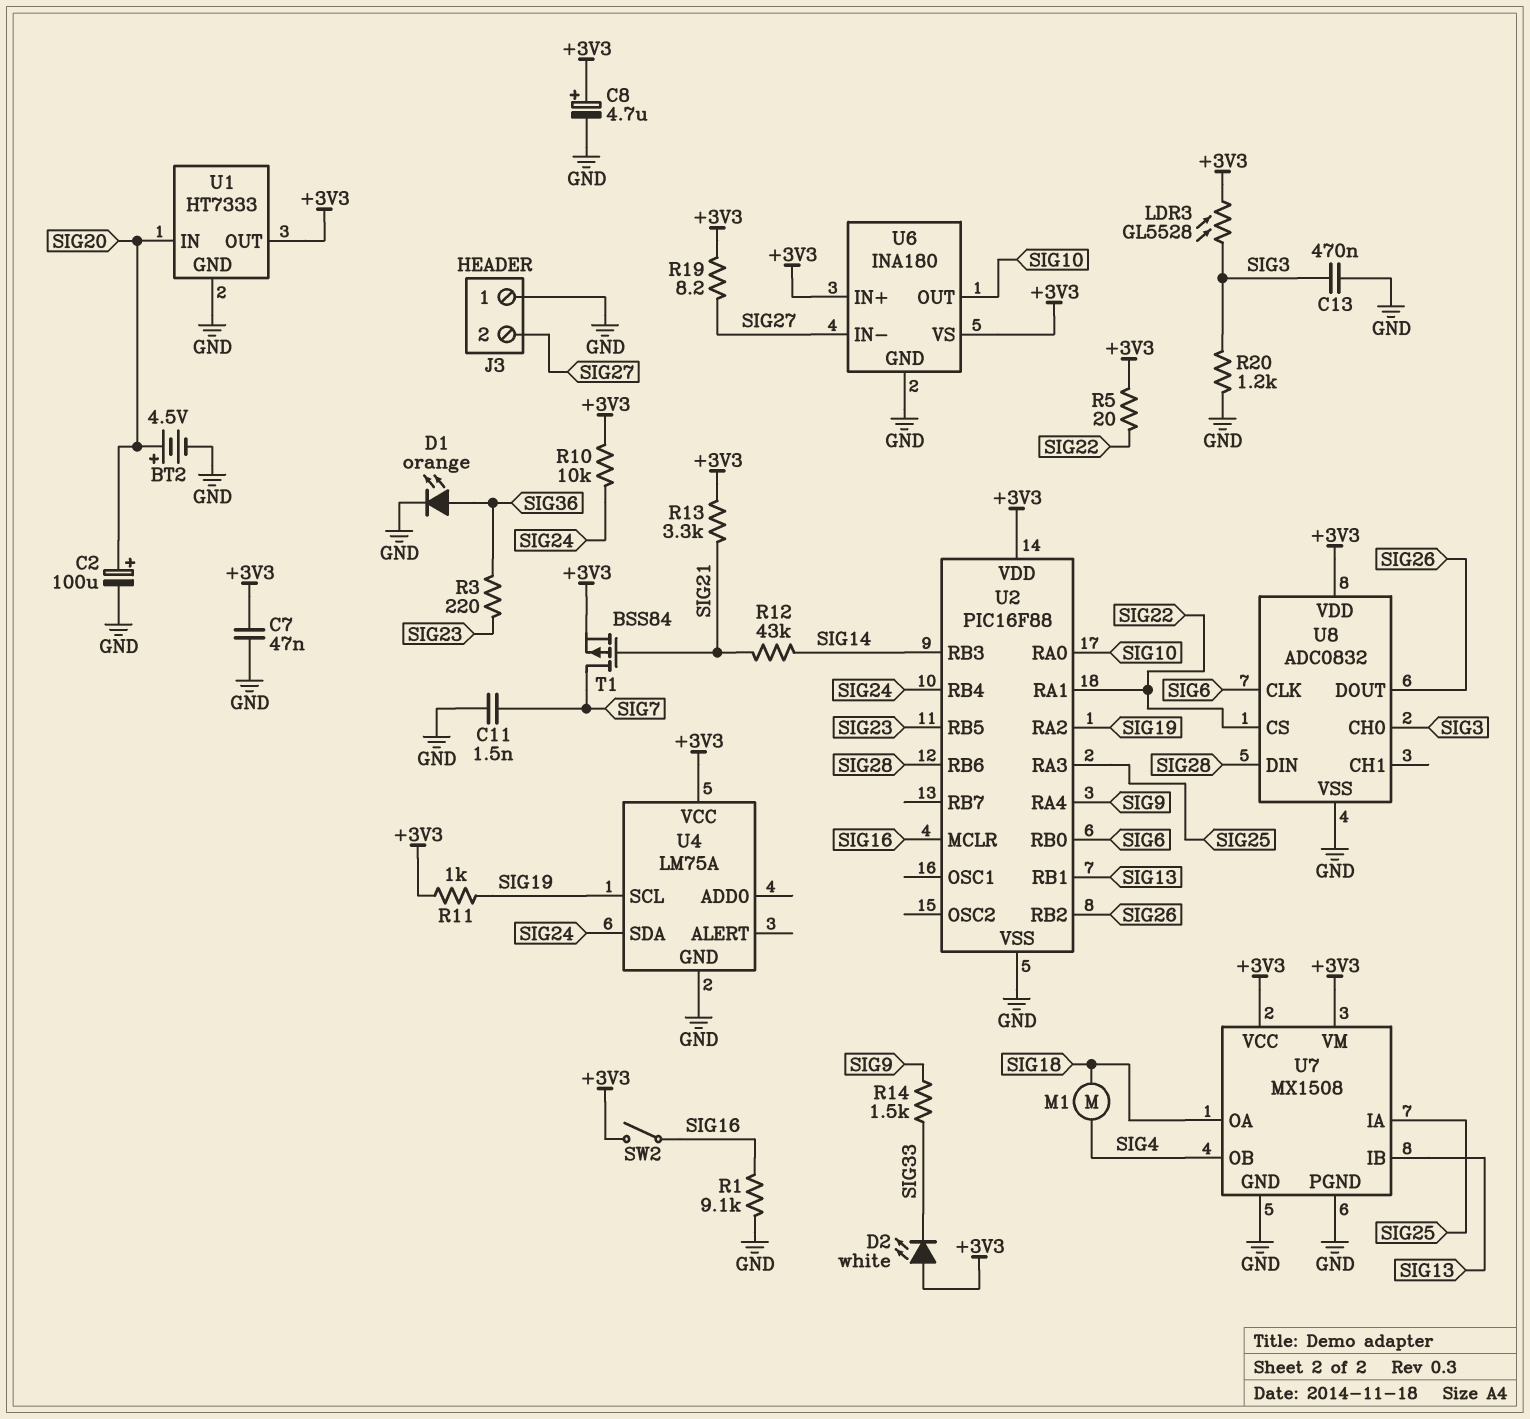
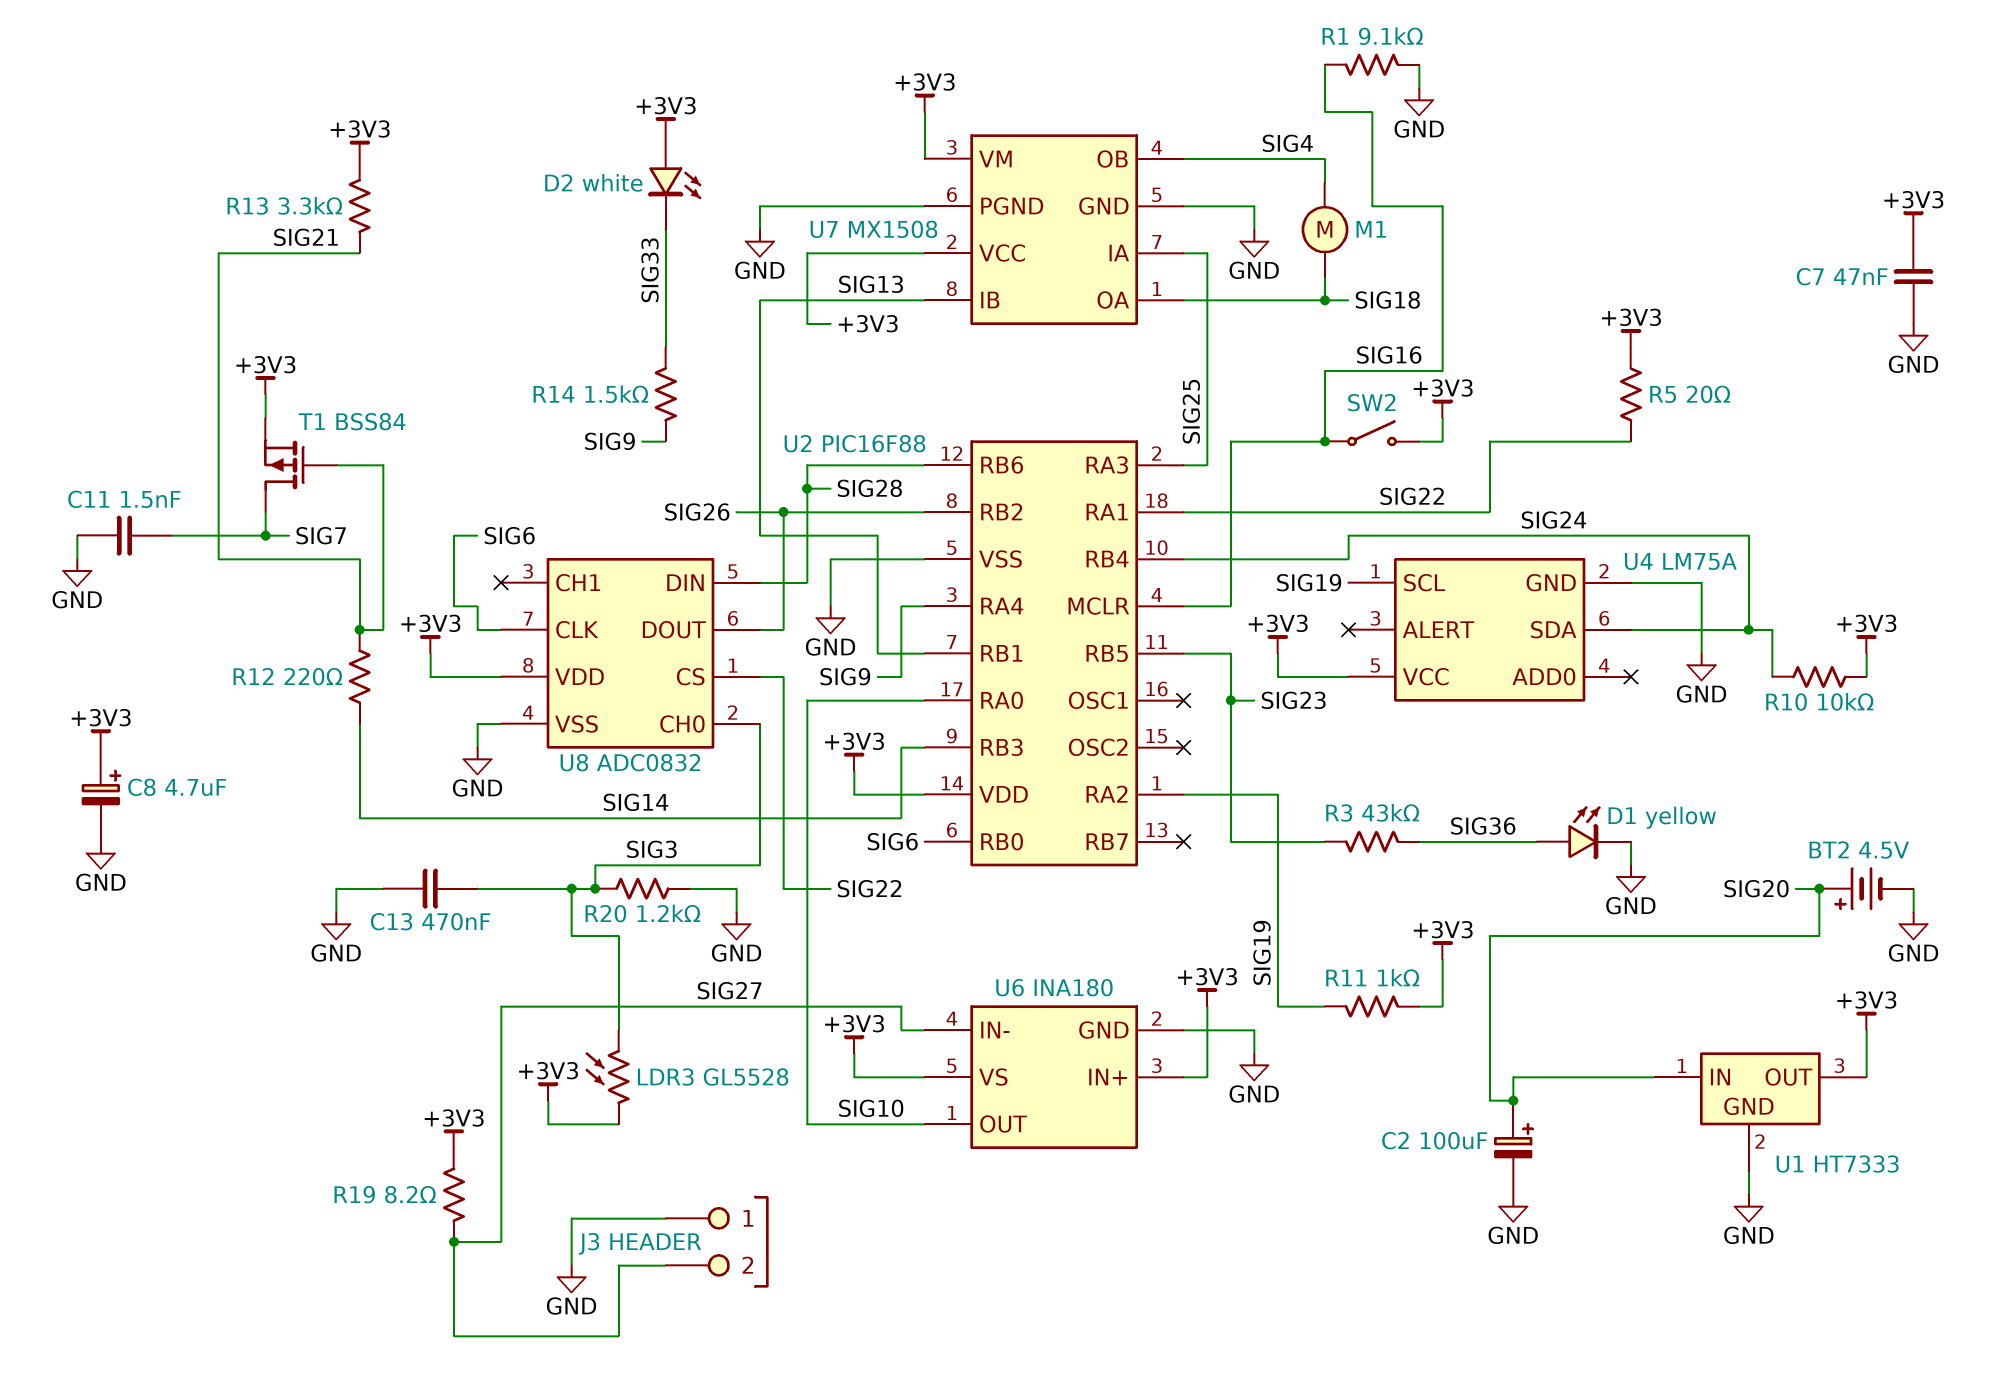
D1: LED orange (A SIG36, K GND) -> LED yellow (A SIG36, K GND)
R3: 220 (SIG23, SIG36) -> 43k (SIG23, SIG36)
R12: 43k (SIG14, SIG21) -> 220 (SIG14, SIG21)

